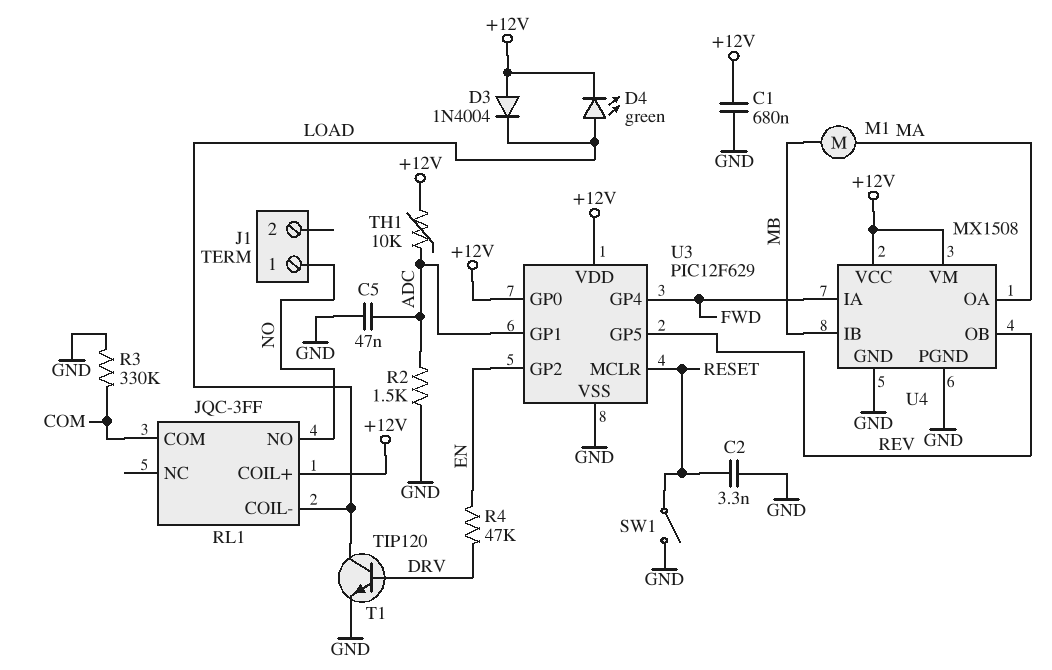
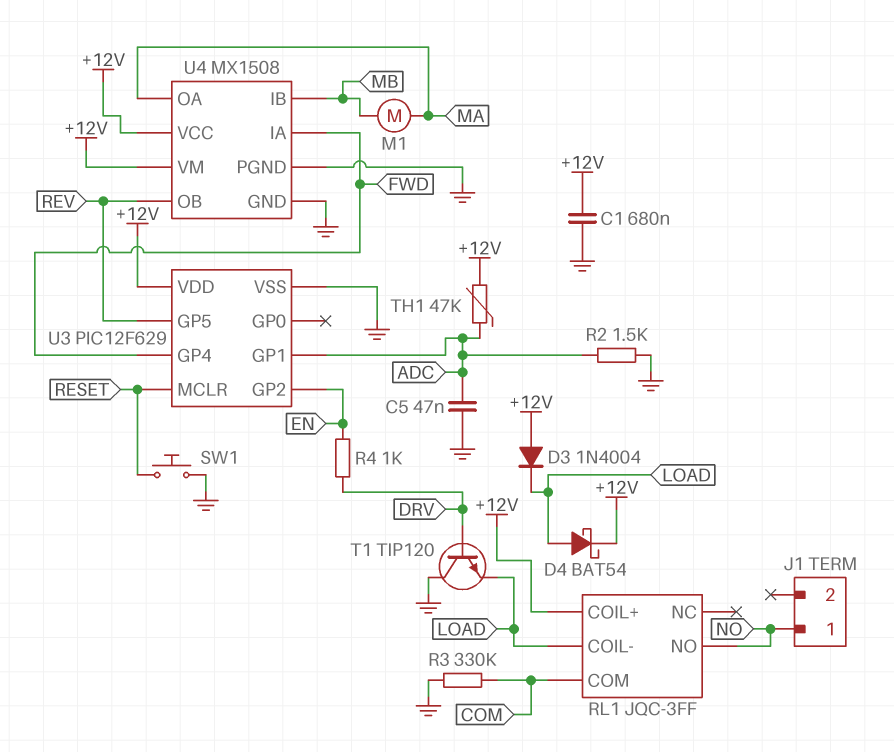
C2: 3.3nF (GND, RESET) -> none
D4: LED green (A LOAD, K +12V) -> schottky BAT54 (A LOAD, K +12V)
R4: 47k (DRV, EN) -> 1k (DRV, EN)
SW1: switch (GND, RESET) -> button (GND, RESET)
T1: NPN TIP120 (B DRV, C LOAD, E GND) -> NPN TIP120 (B DRV, C GND, E LOAD)
TH1: 10k (+12V, ADC) -> 47k (+12V, ADC)
U3 pin GP0: +12V -> none

